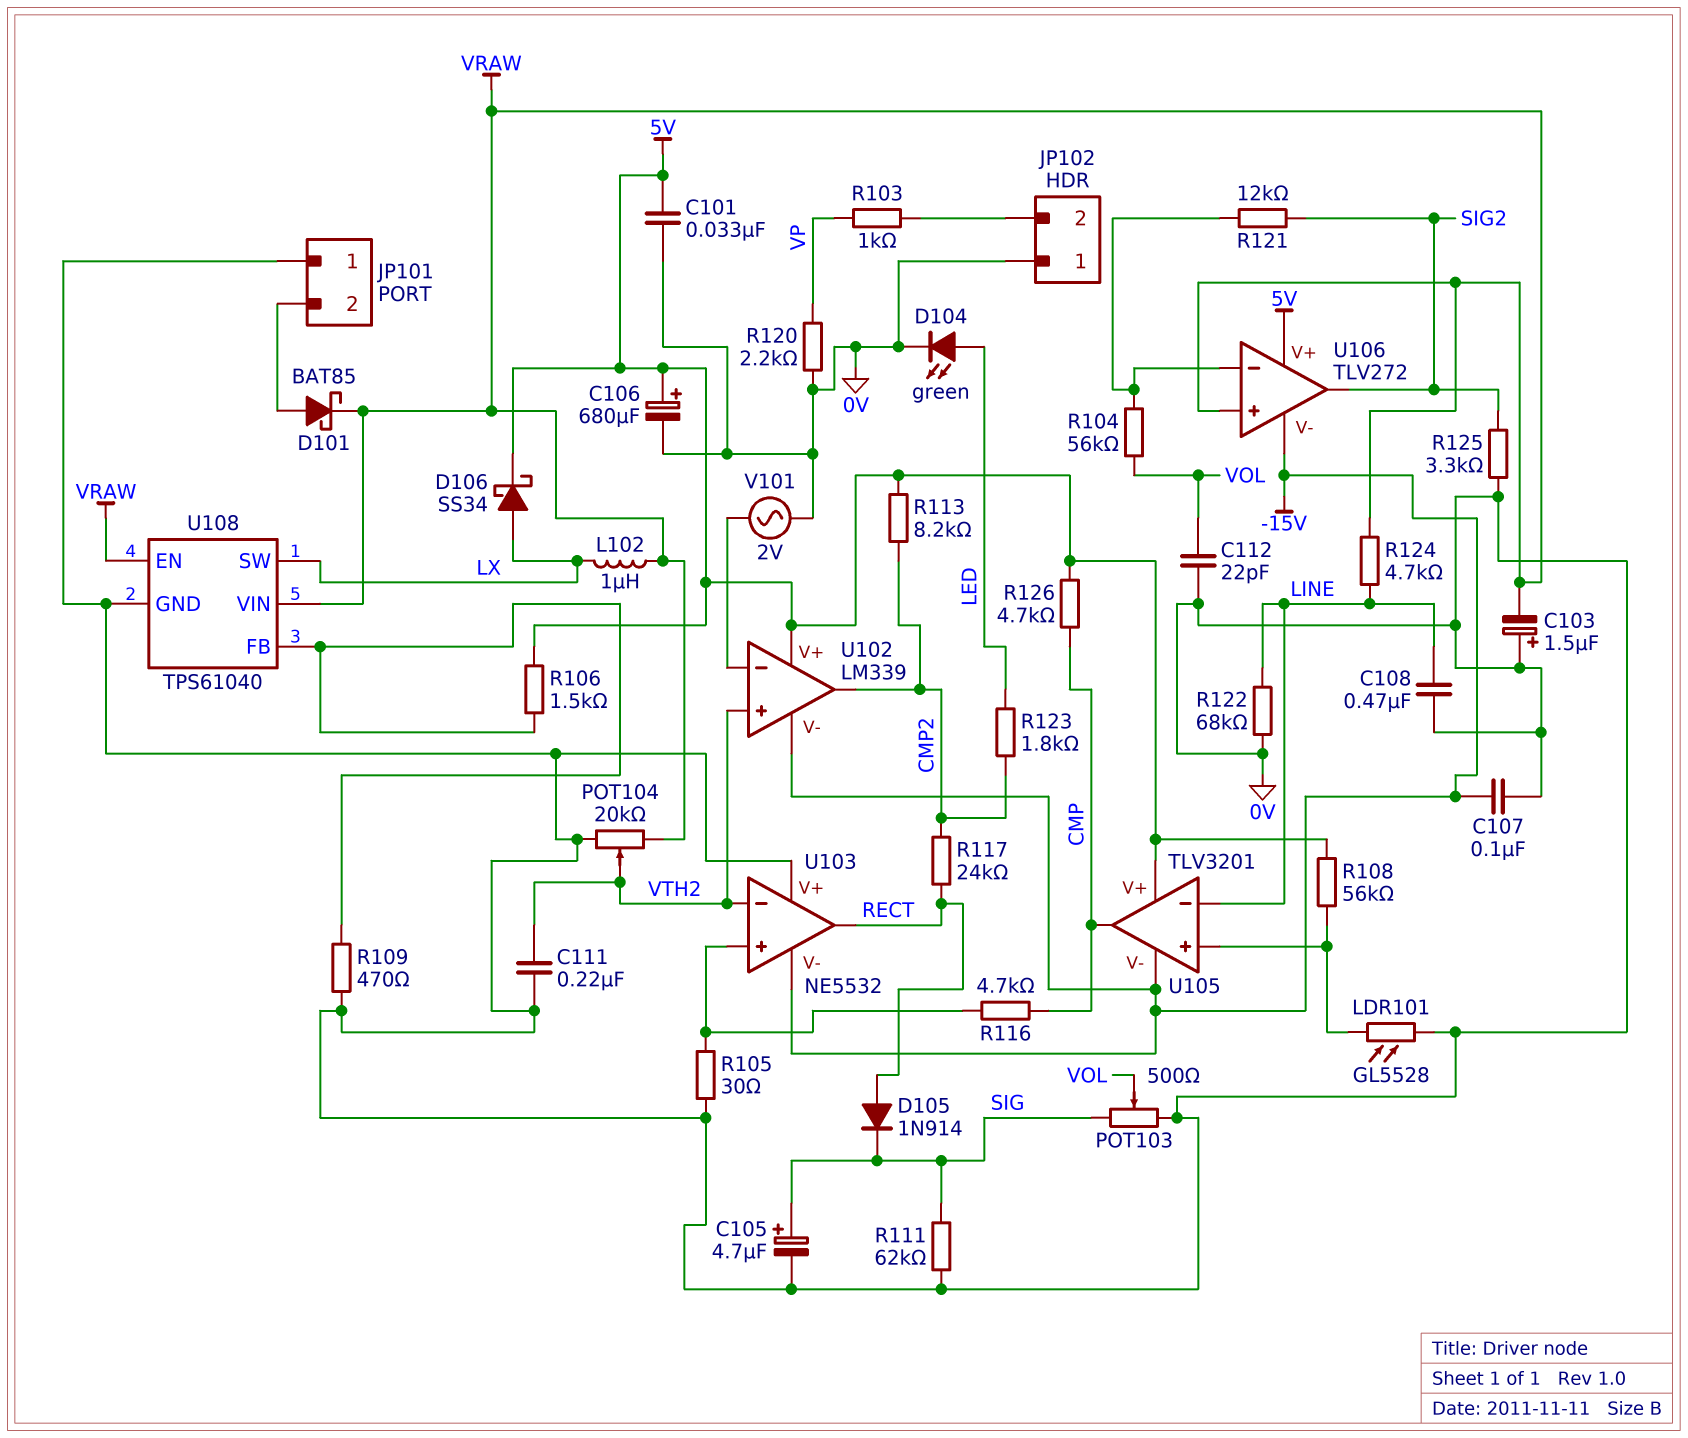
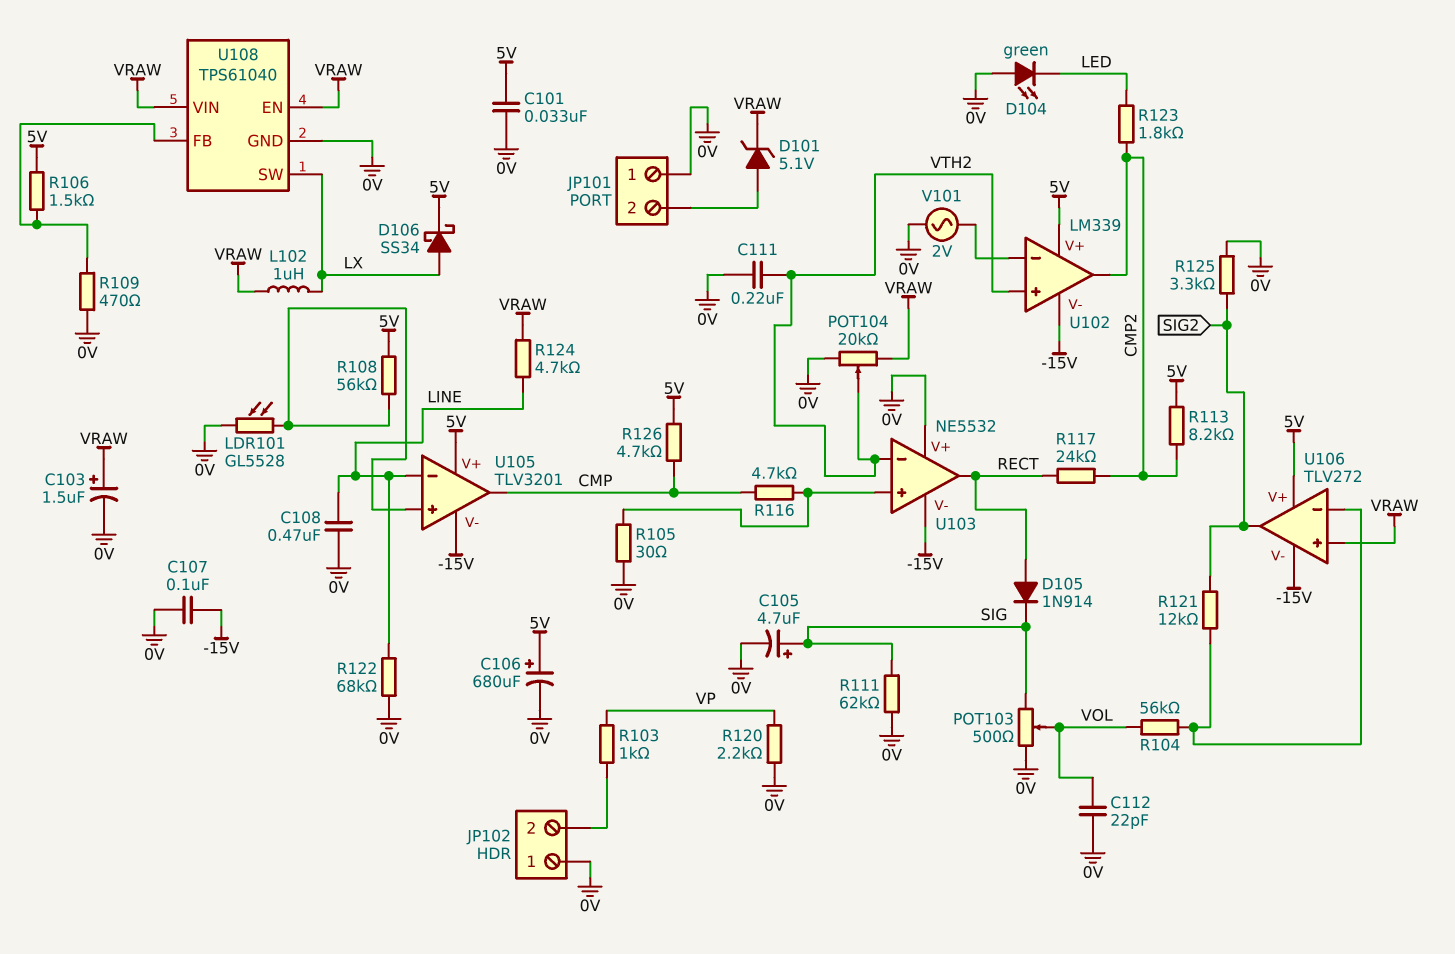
C103: 1.5uF (plus 0V, minus VRAW) -> 1.5uF (plus VRAW, minus 0V)
D101: schottky BAT85 (A JP101/2, K VRAW) -> zener 5.1V (A JP101/2, K VRAW)
D104: LED green (A LED, K 0V) -> LED green (A 0V, K LED)

